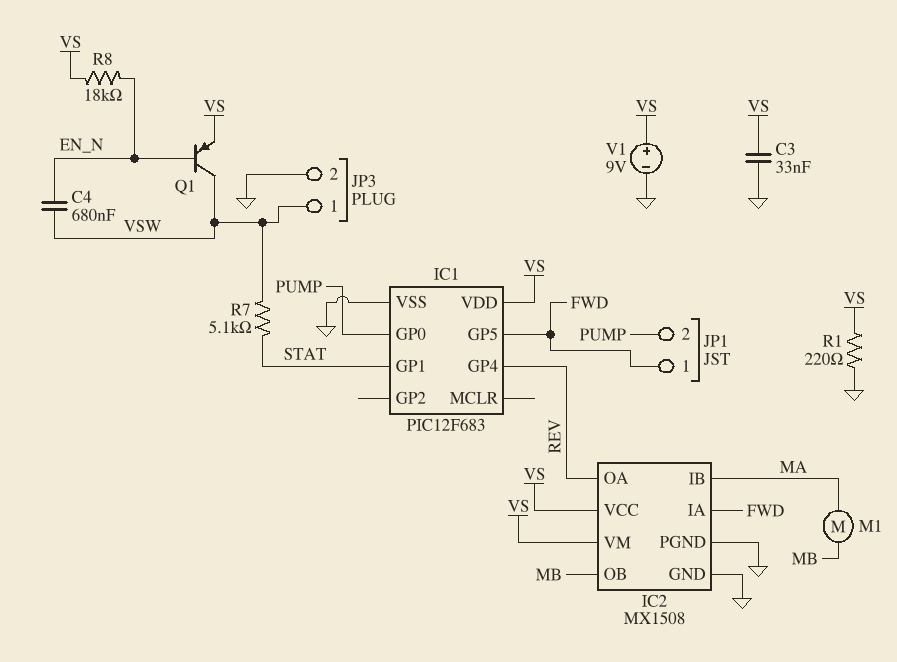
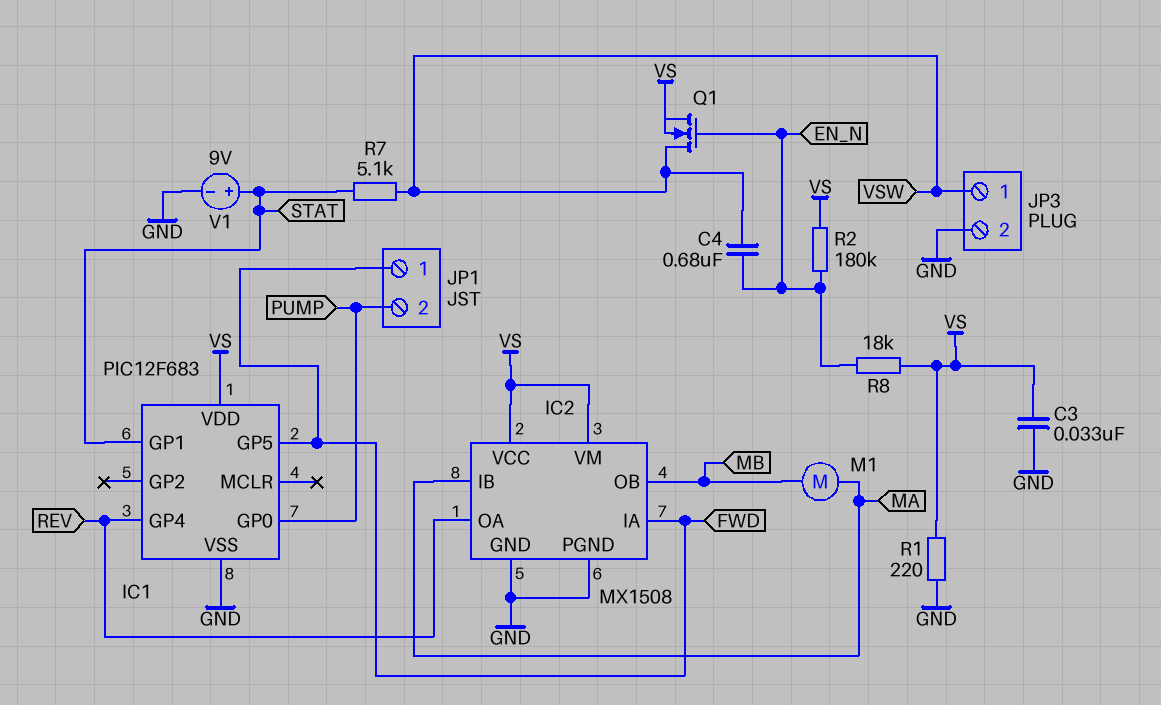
Q1: PNP (B EN_N, C VSW, E VS) -> NMOS (G EN_N, D VSW, S VS)
R2: none -> 180k (EN_N, VS)
V1: 9V (plus VS, minus GND) -> 9V (plus STAT, minus GND)

